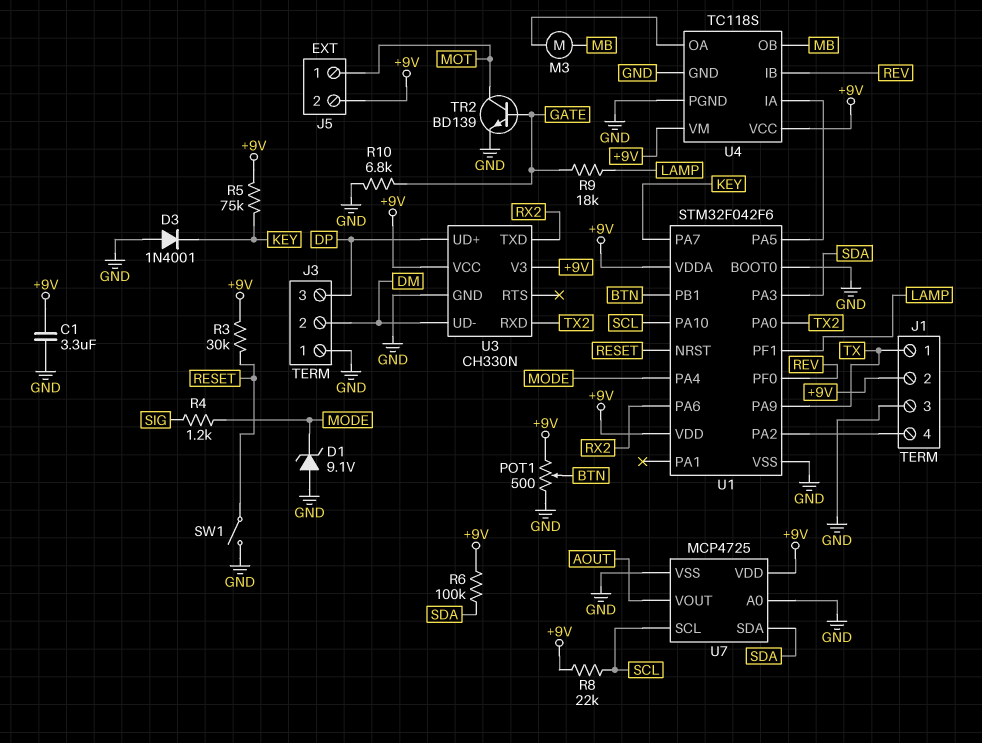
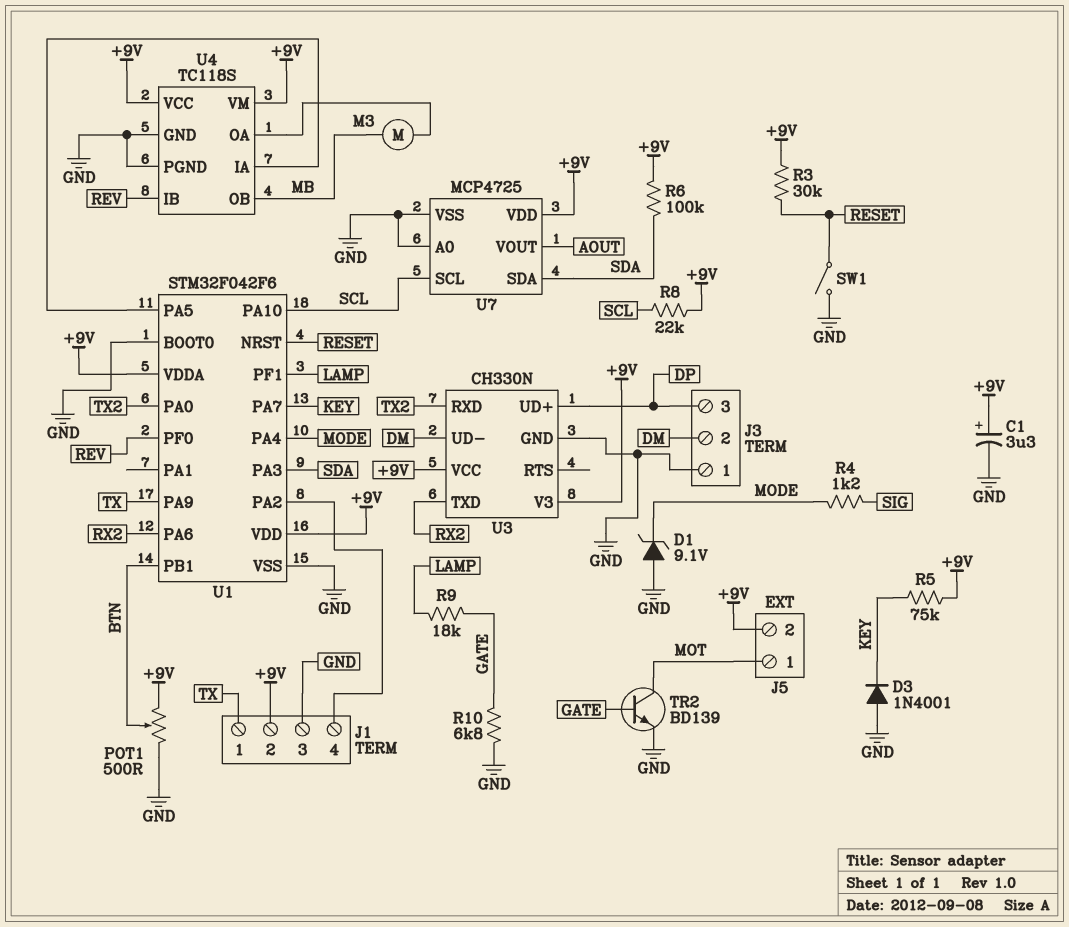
C1: 3.3uF (+9V, GND) -> 3.3uF (plus +9V, minus GND)

